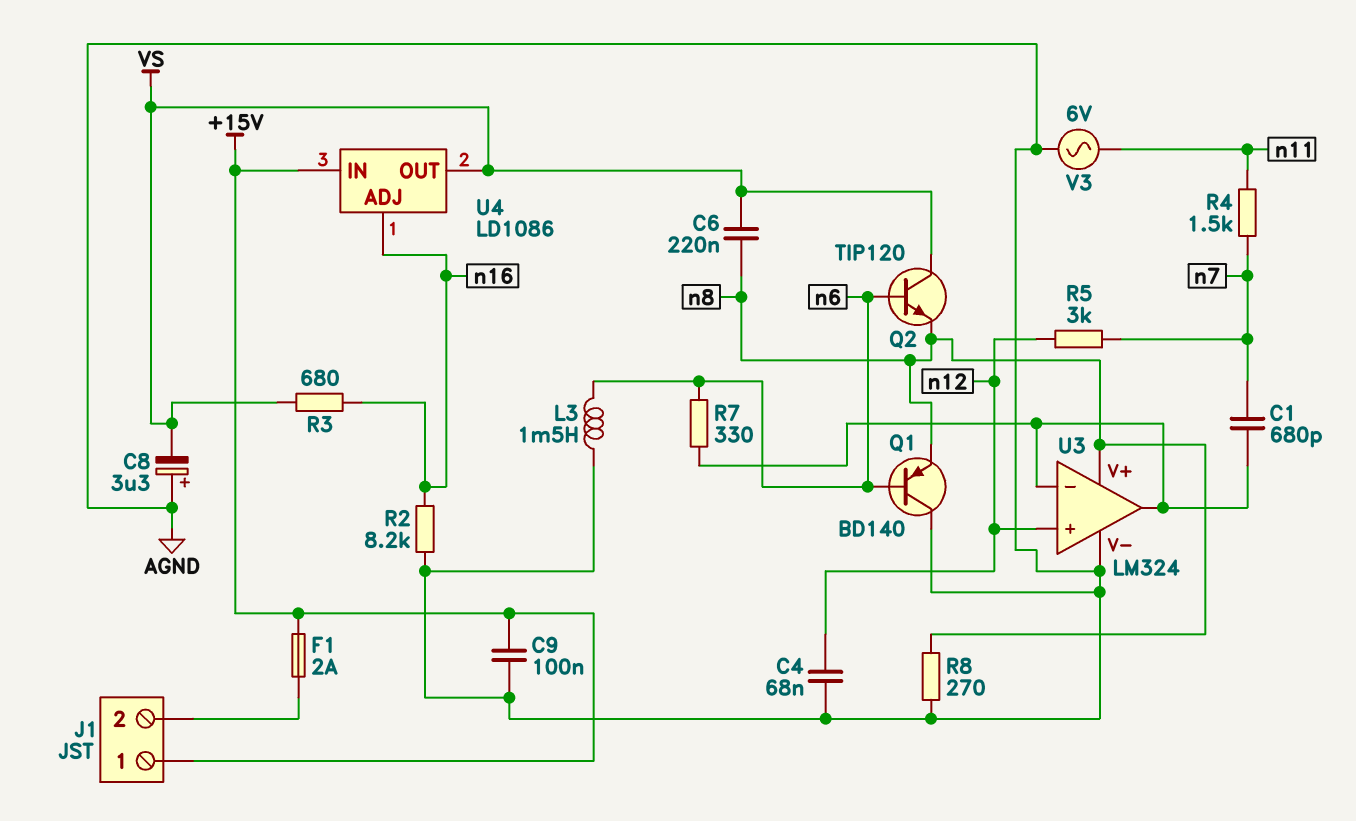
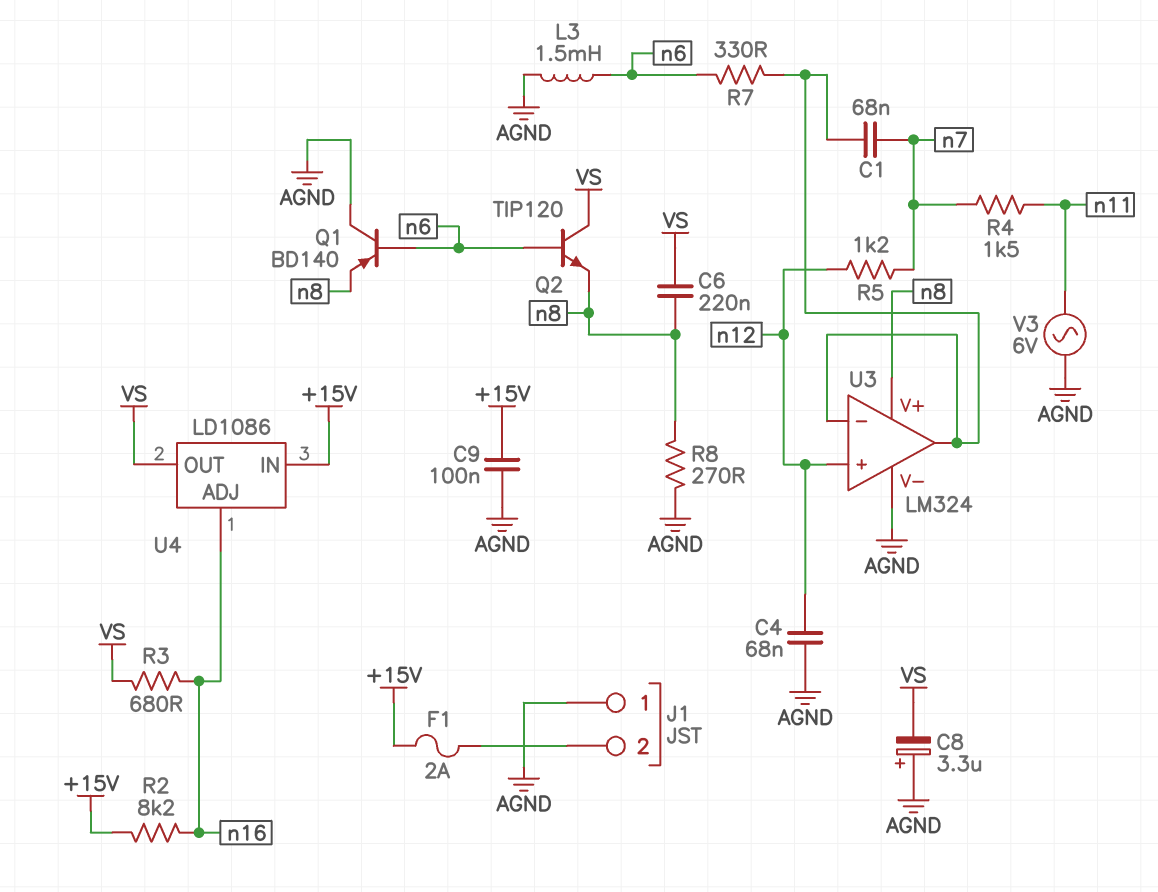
C1: 680pF (U3/in-, n7) -> 68nF (U3/in-, n7)
J1 pin 1: +15V -> AGND
R2: 8.2k (AGND, n16) -> 8.2k (+15V, n16)
R5: 3k (n7, n12) -> 1.2k (n7, n12)

